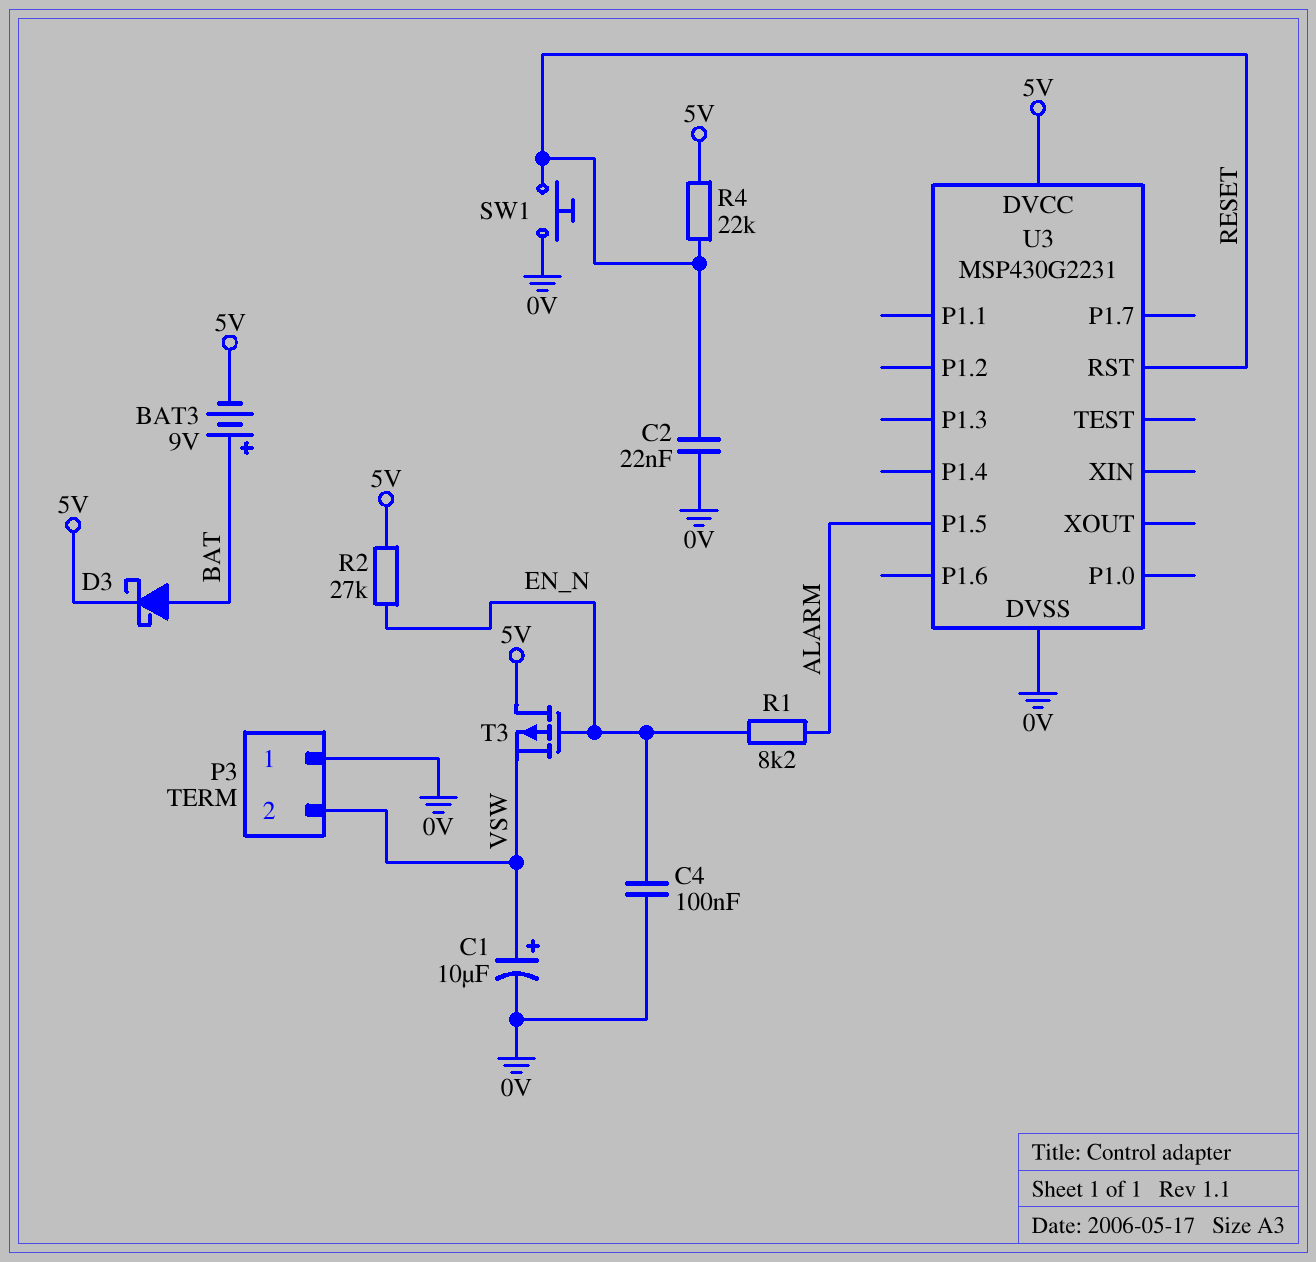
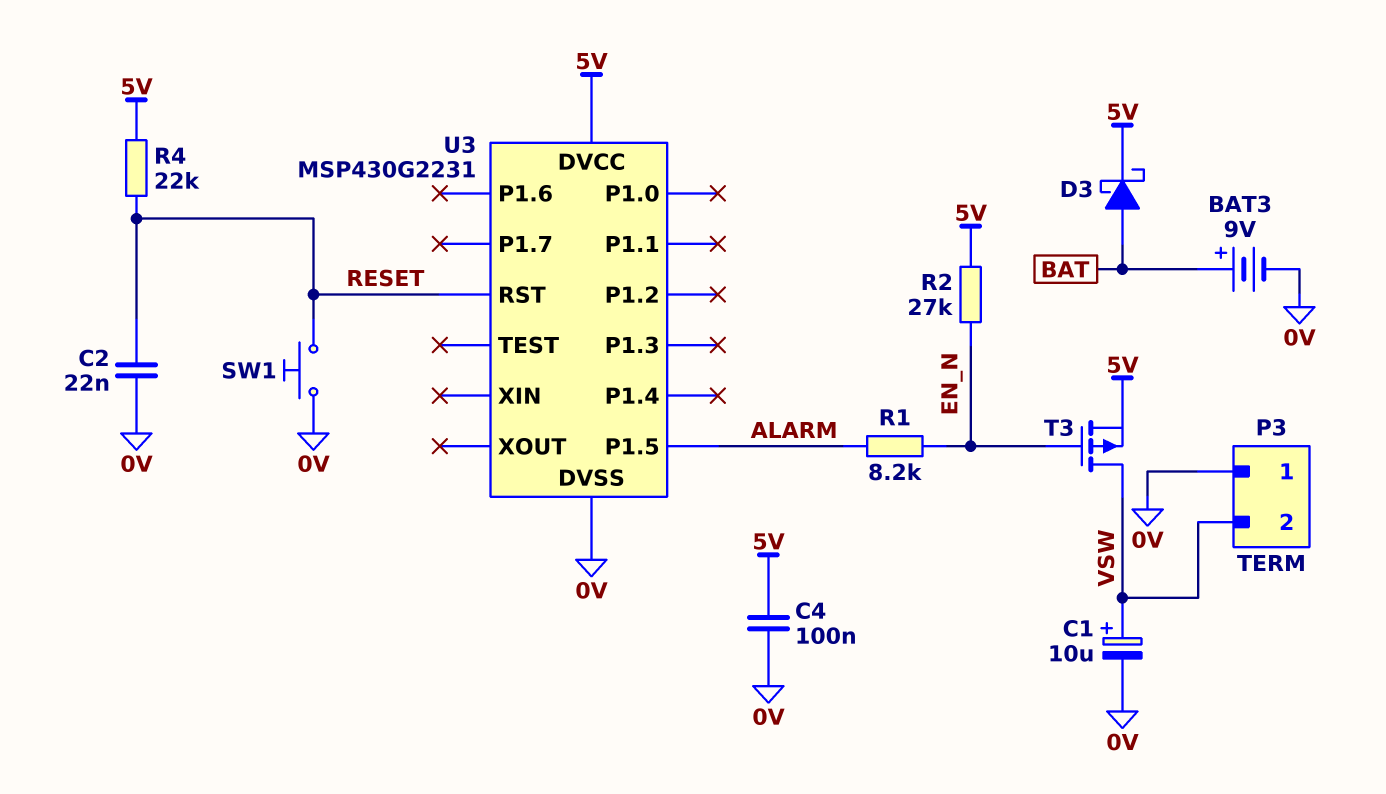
BAT3: 9V (plus BAT, minus 5V) -> 9V (plus BAT, minus 0V)
C4: 100nF (0V, EN_N) -> 100nF (0V, 5V)
T3: PMOS (G EN_N, D 5V, S VSW) -> PMOS (G EN_N, D VSW, S 5V)

